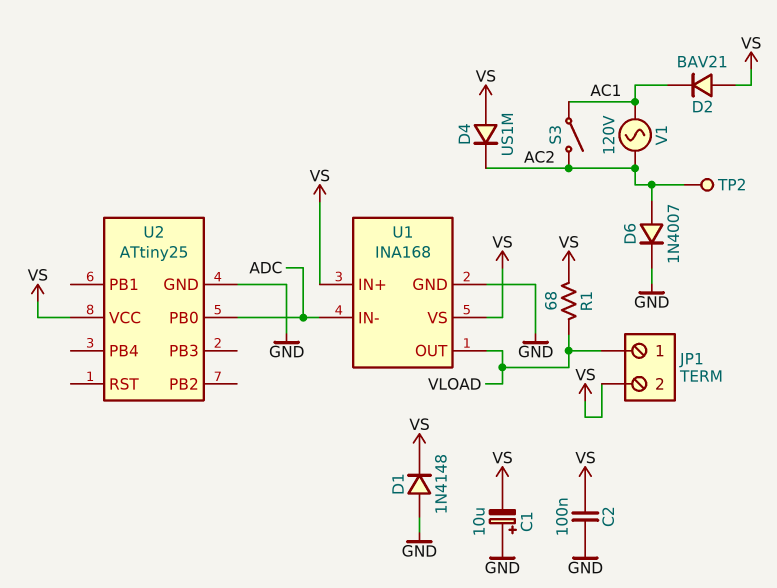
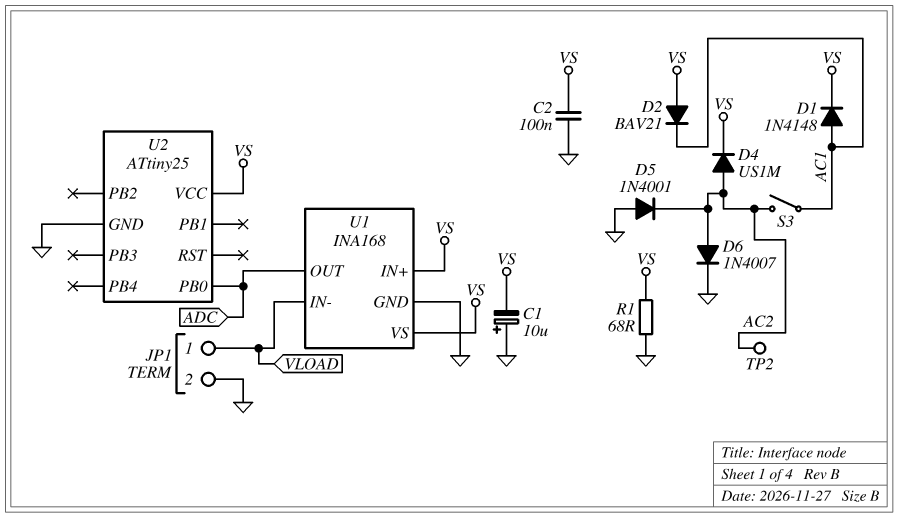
D1: diode 1N4148 (A GND, K VS) -> diode 1N4148 (A AC1, K VS)
D4: diode US1M (A VS, K AC2) -> diode US1M (A AC2, K VS)
D5: none -> diode 1N4001 (A GND, K AC2)
JP1 pin 2: VS -> GND
R1: 68 (VLOAD, VS) -> 68 (GND, VS)
U1 pin IN-: ADC -> VLOAD
U1 pin OUT: VLOAD -> ADC
V1: AC 120V (AC1, AC2) -> none

